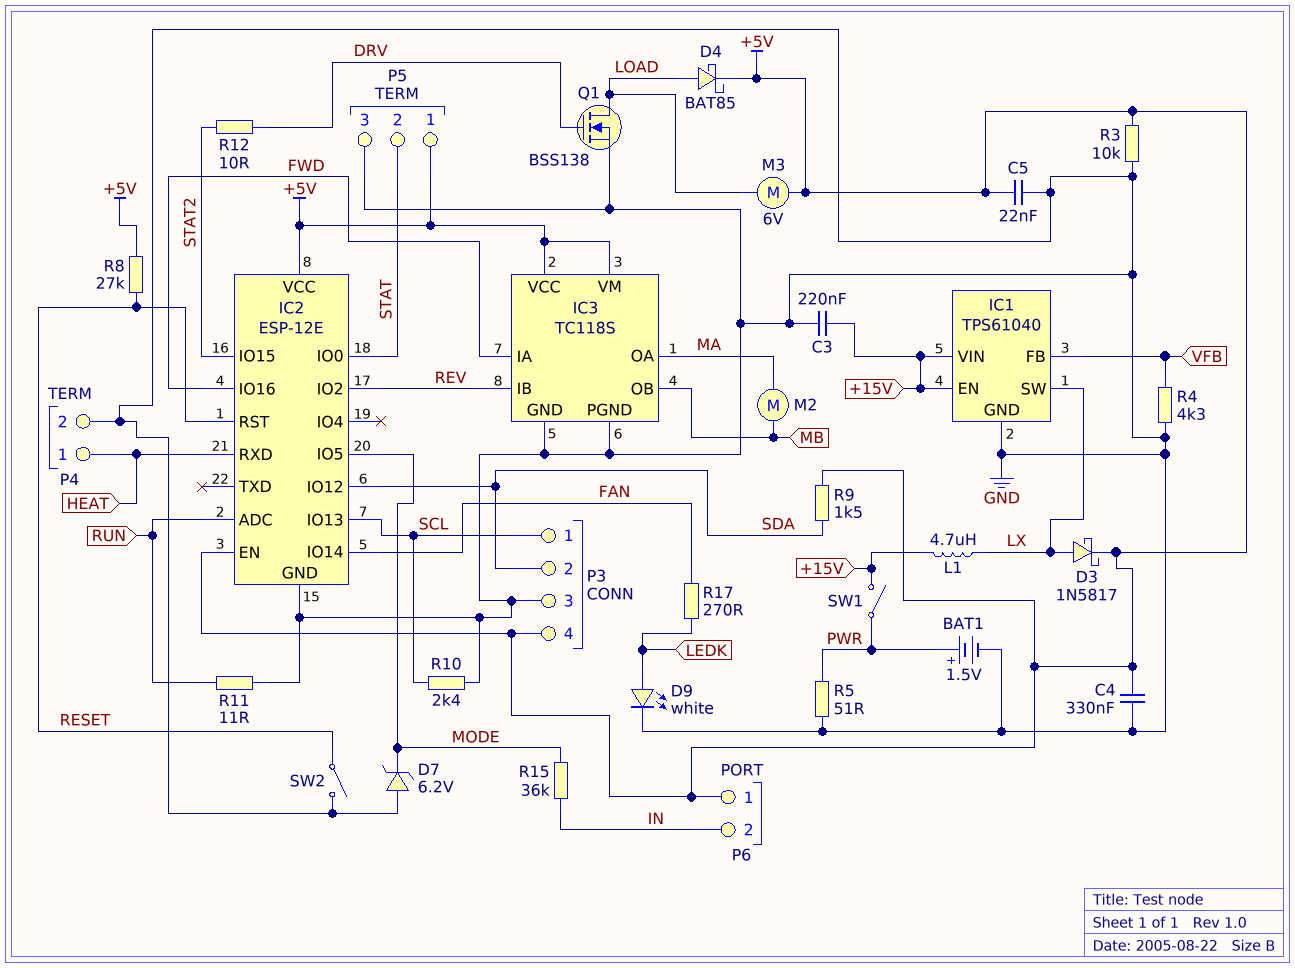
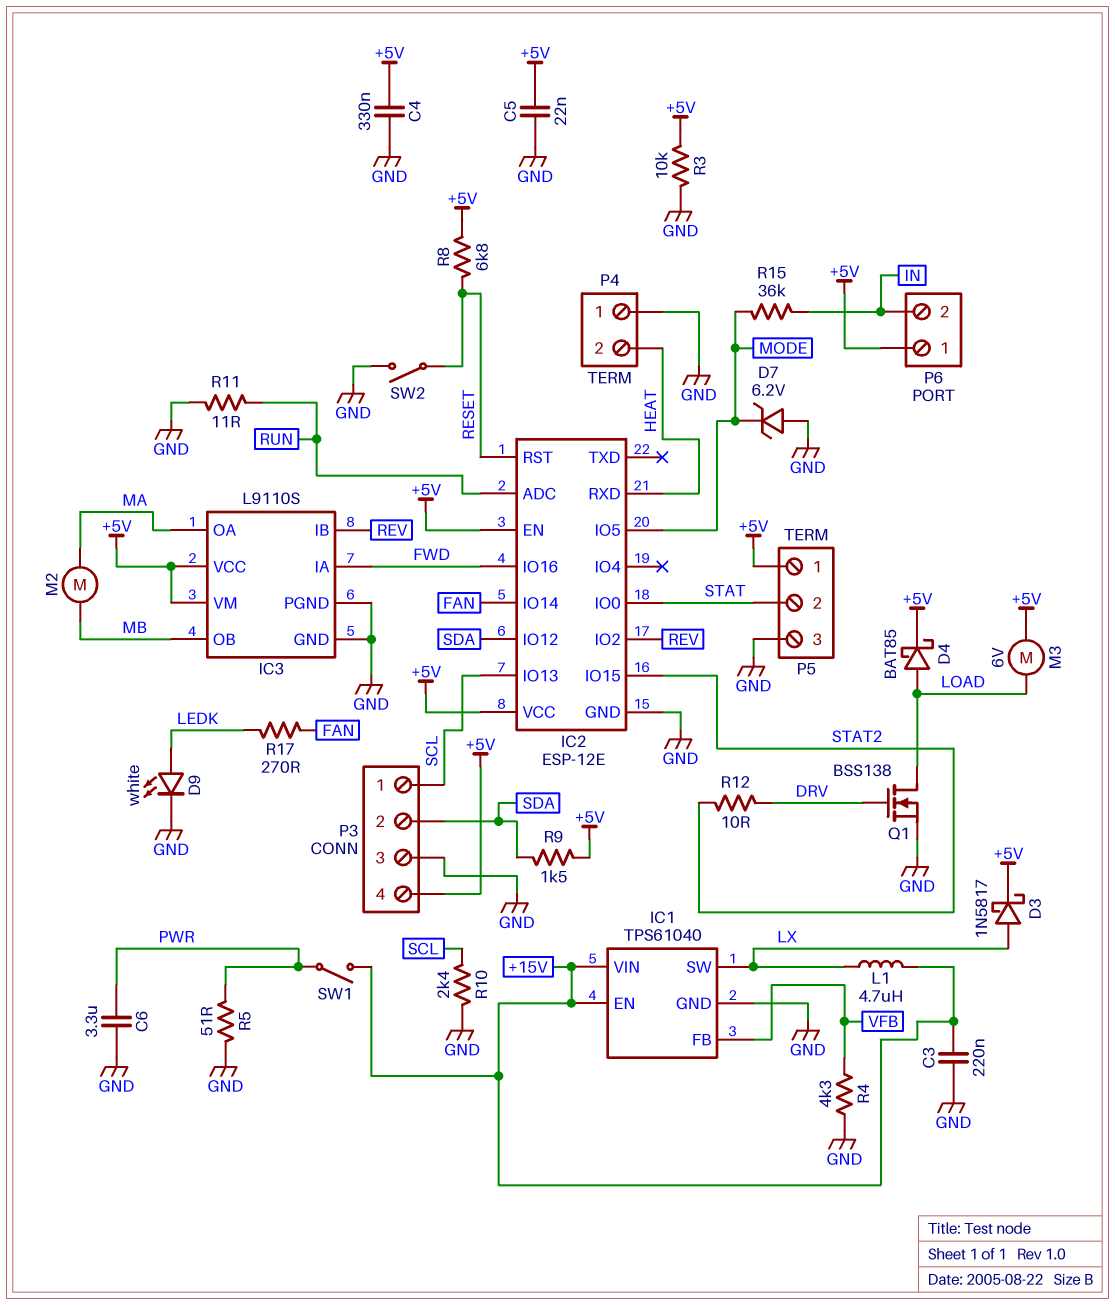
BAT1: 1.5V (plus PWR, minus GND) -> none
C6: none -> 3.3uF (GND, PWR)
IC3: TC118S -> L9110S
P4 pin 1: HEAT -> GND
P4 pin 2: GND -> HEAT
R8: 27k (+5V, RESET) -> 6.8k (+5V, RESET)

